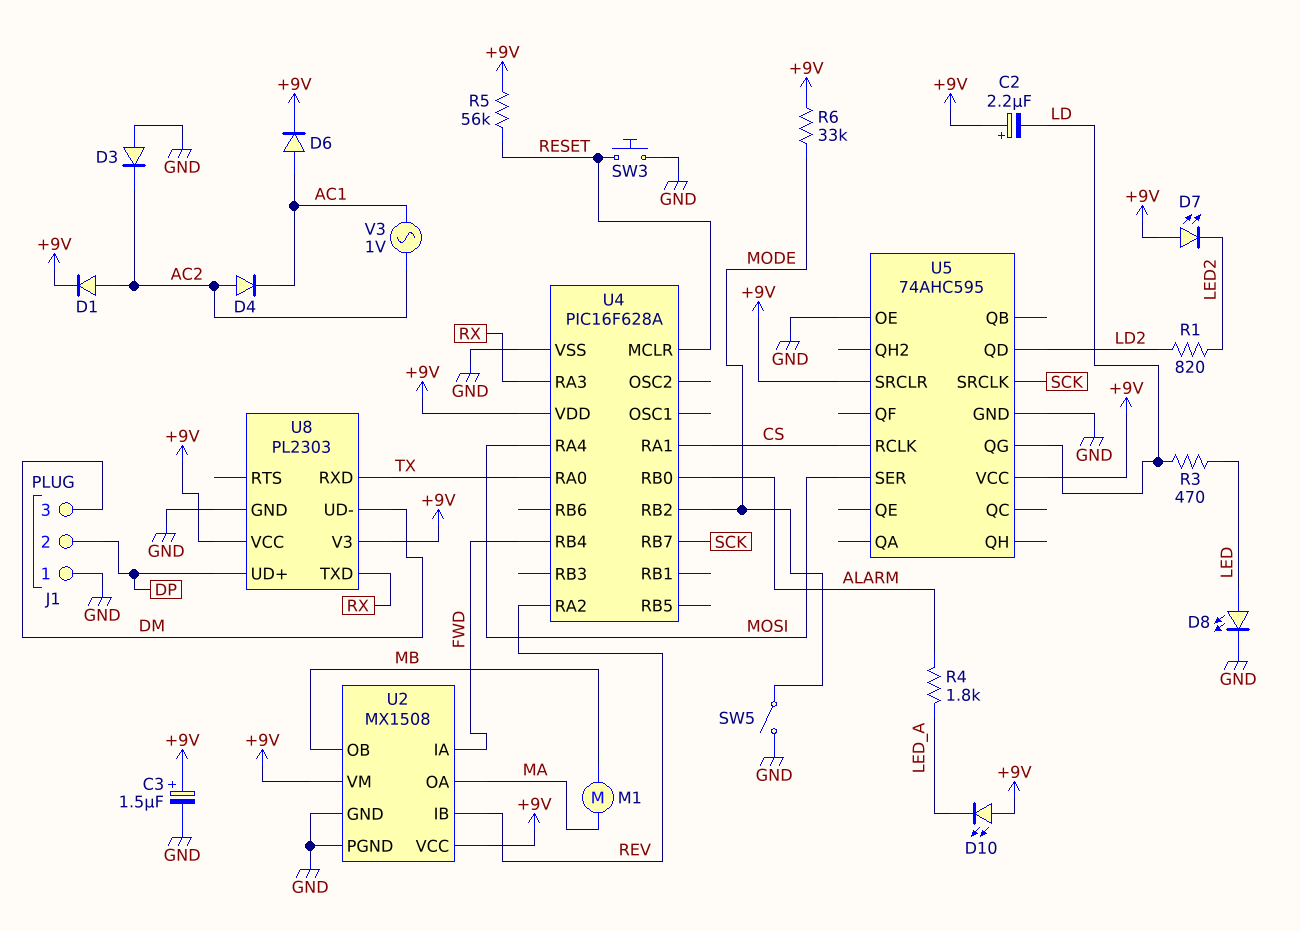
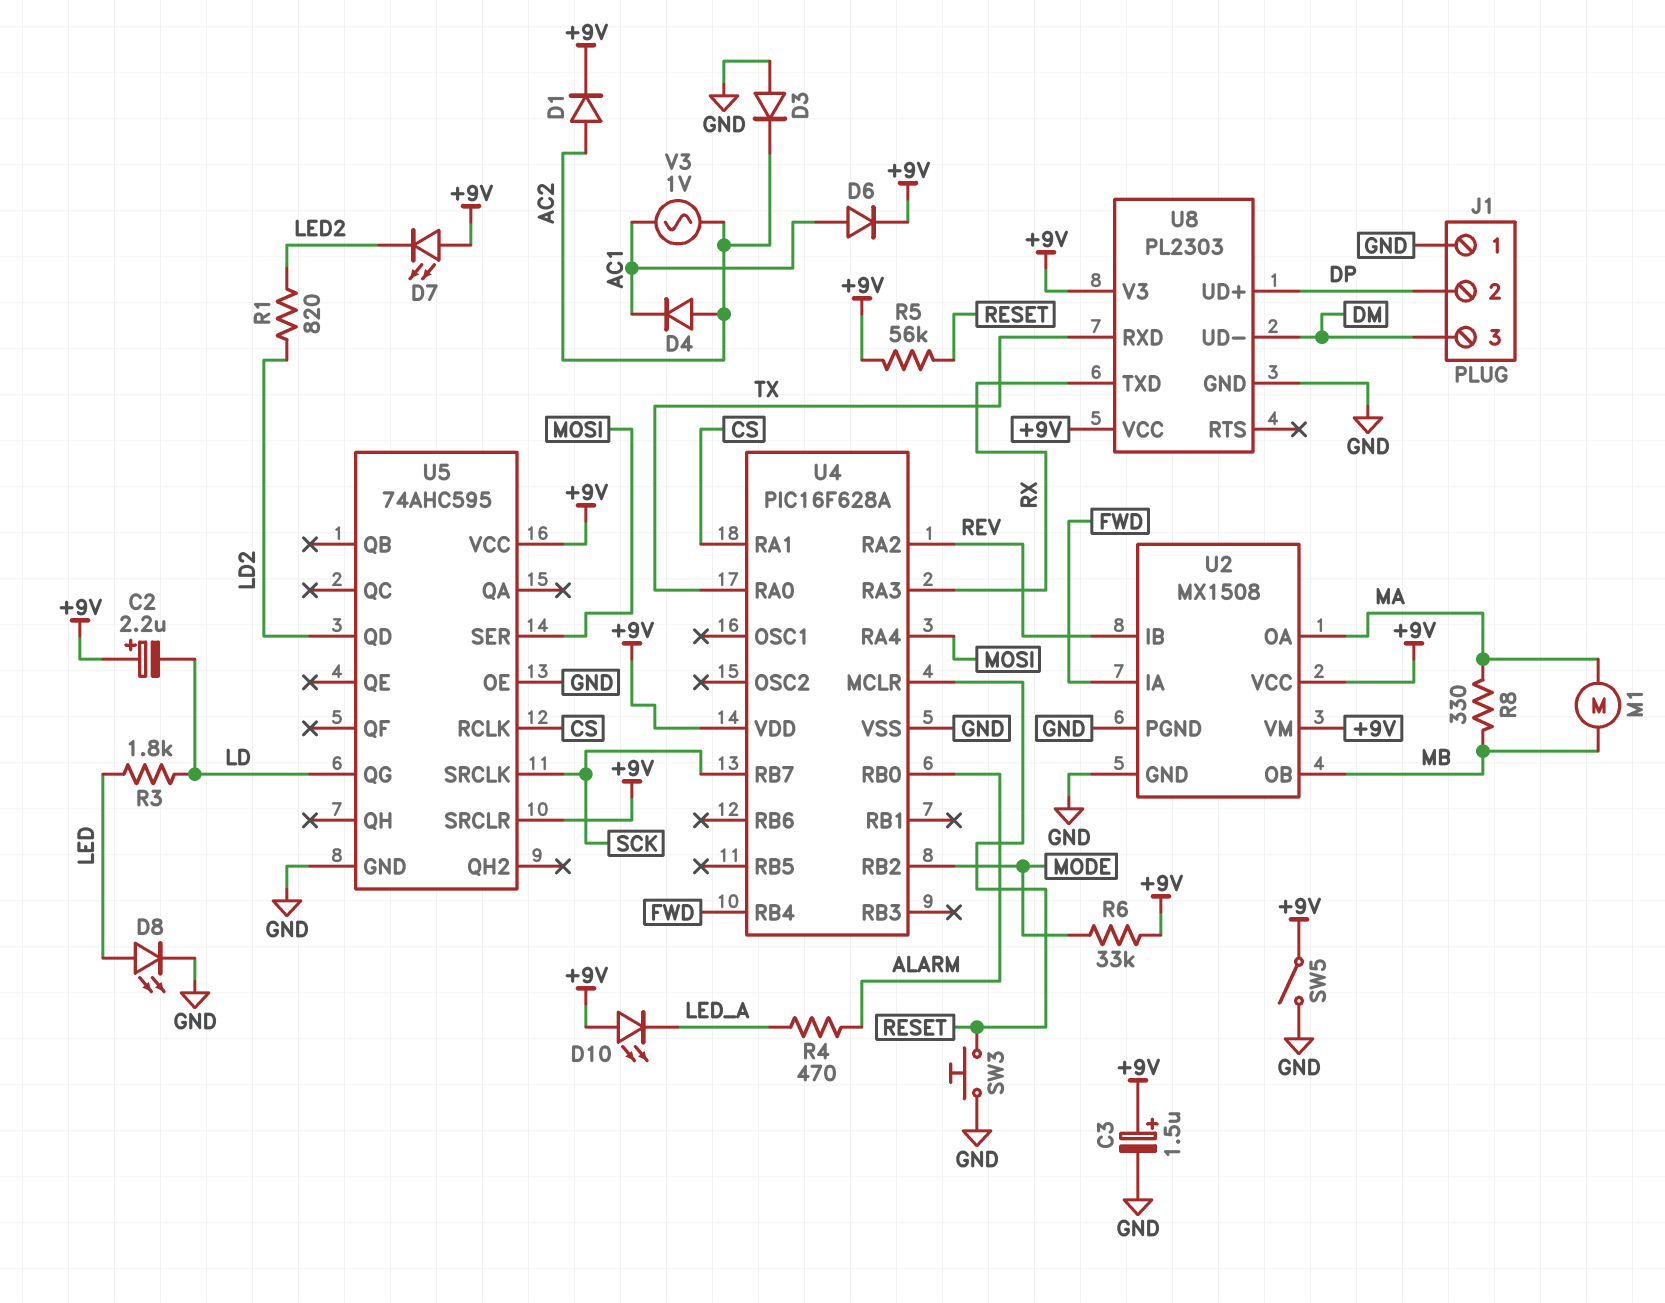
R3: 470 (LD, LED) -> 1.8k (LD, LED)
R4: 1.8k (ALARM, LED_A) -> 470 (ALARM, LED_A)
R8: none -> 330 (MA, MB)
SW5: switch (GND, MODE) -> switch (+9V, GND)

